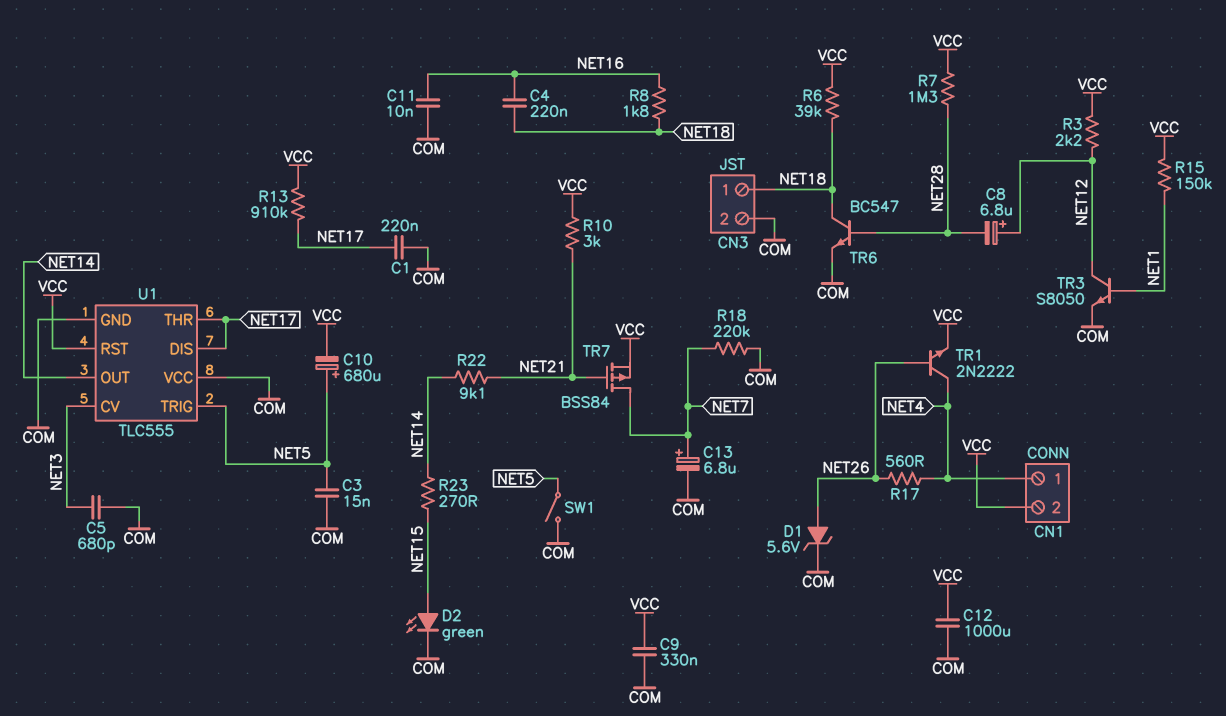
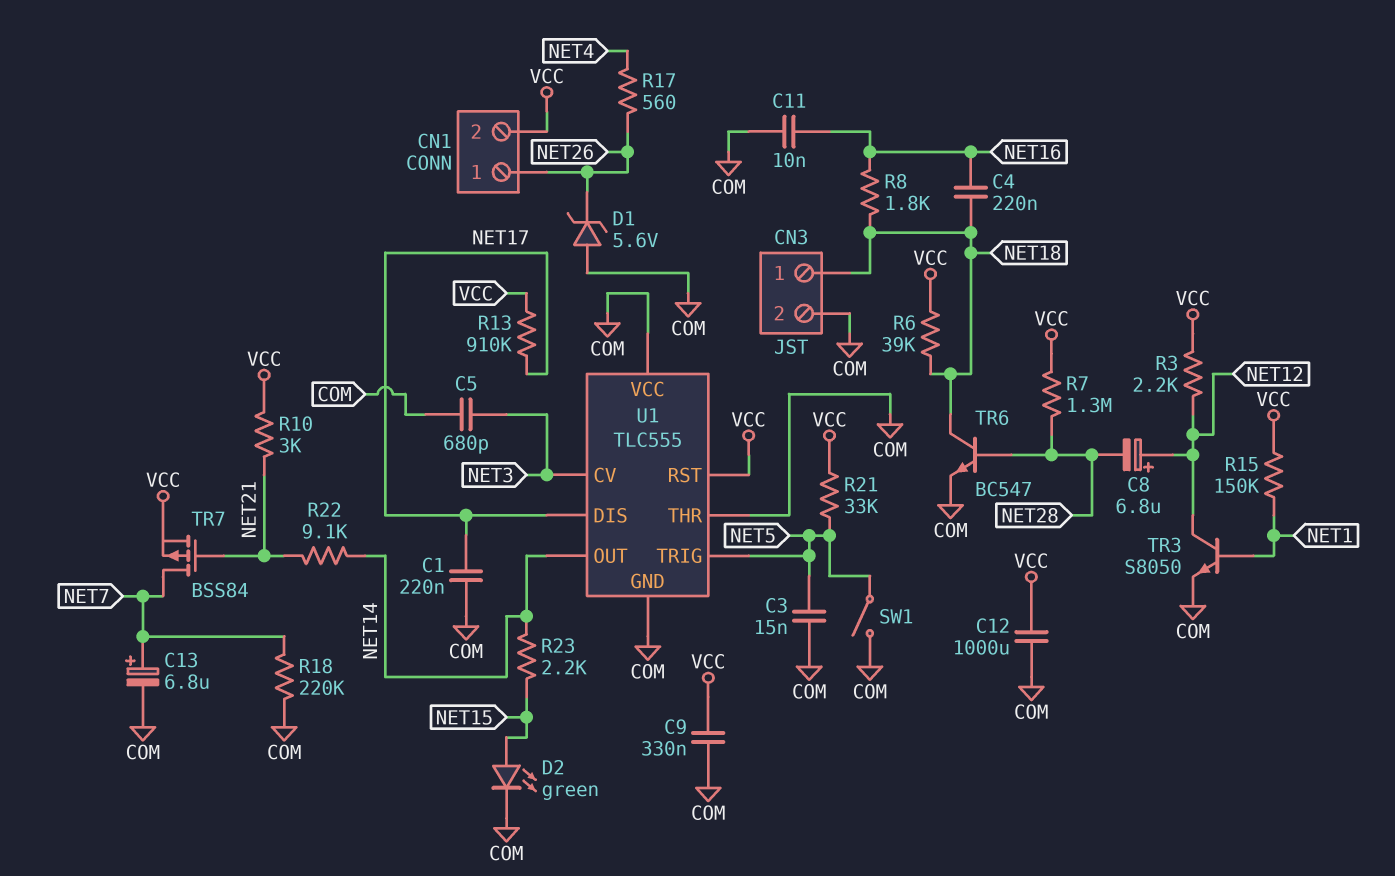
C10: 680uF (plus NET5, minus VCC) -> none
CN1 pin 1: NET4 -> NET26
D1: zener 5.6V (A NET26, K COM) -> zener 5.6V (A COM, K NET26)
R21: none -> 33k (NET5, VCC)
R23: 270 (NET14, NET15) -> 2.2k (NET14, NET15)
TR1: NPN 2N2222 (B NET26, C NET4, E VCC) -> none
U1 pin THR: NET17 -> COM

